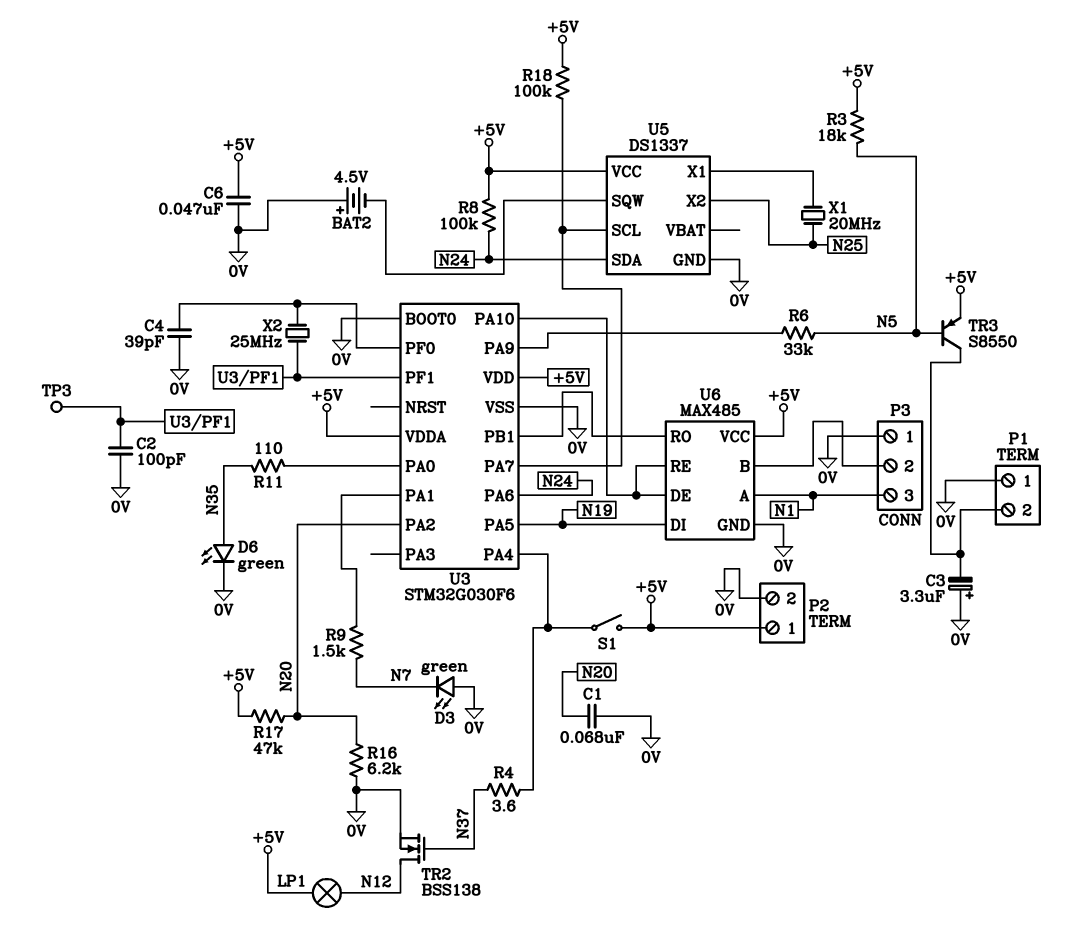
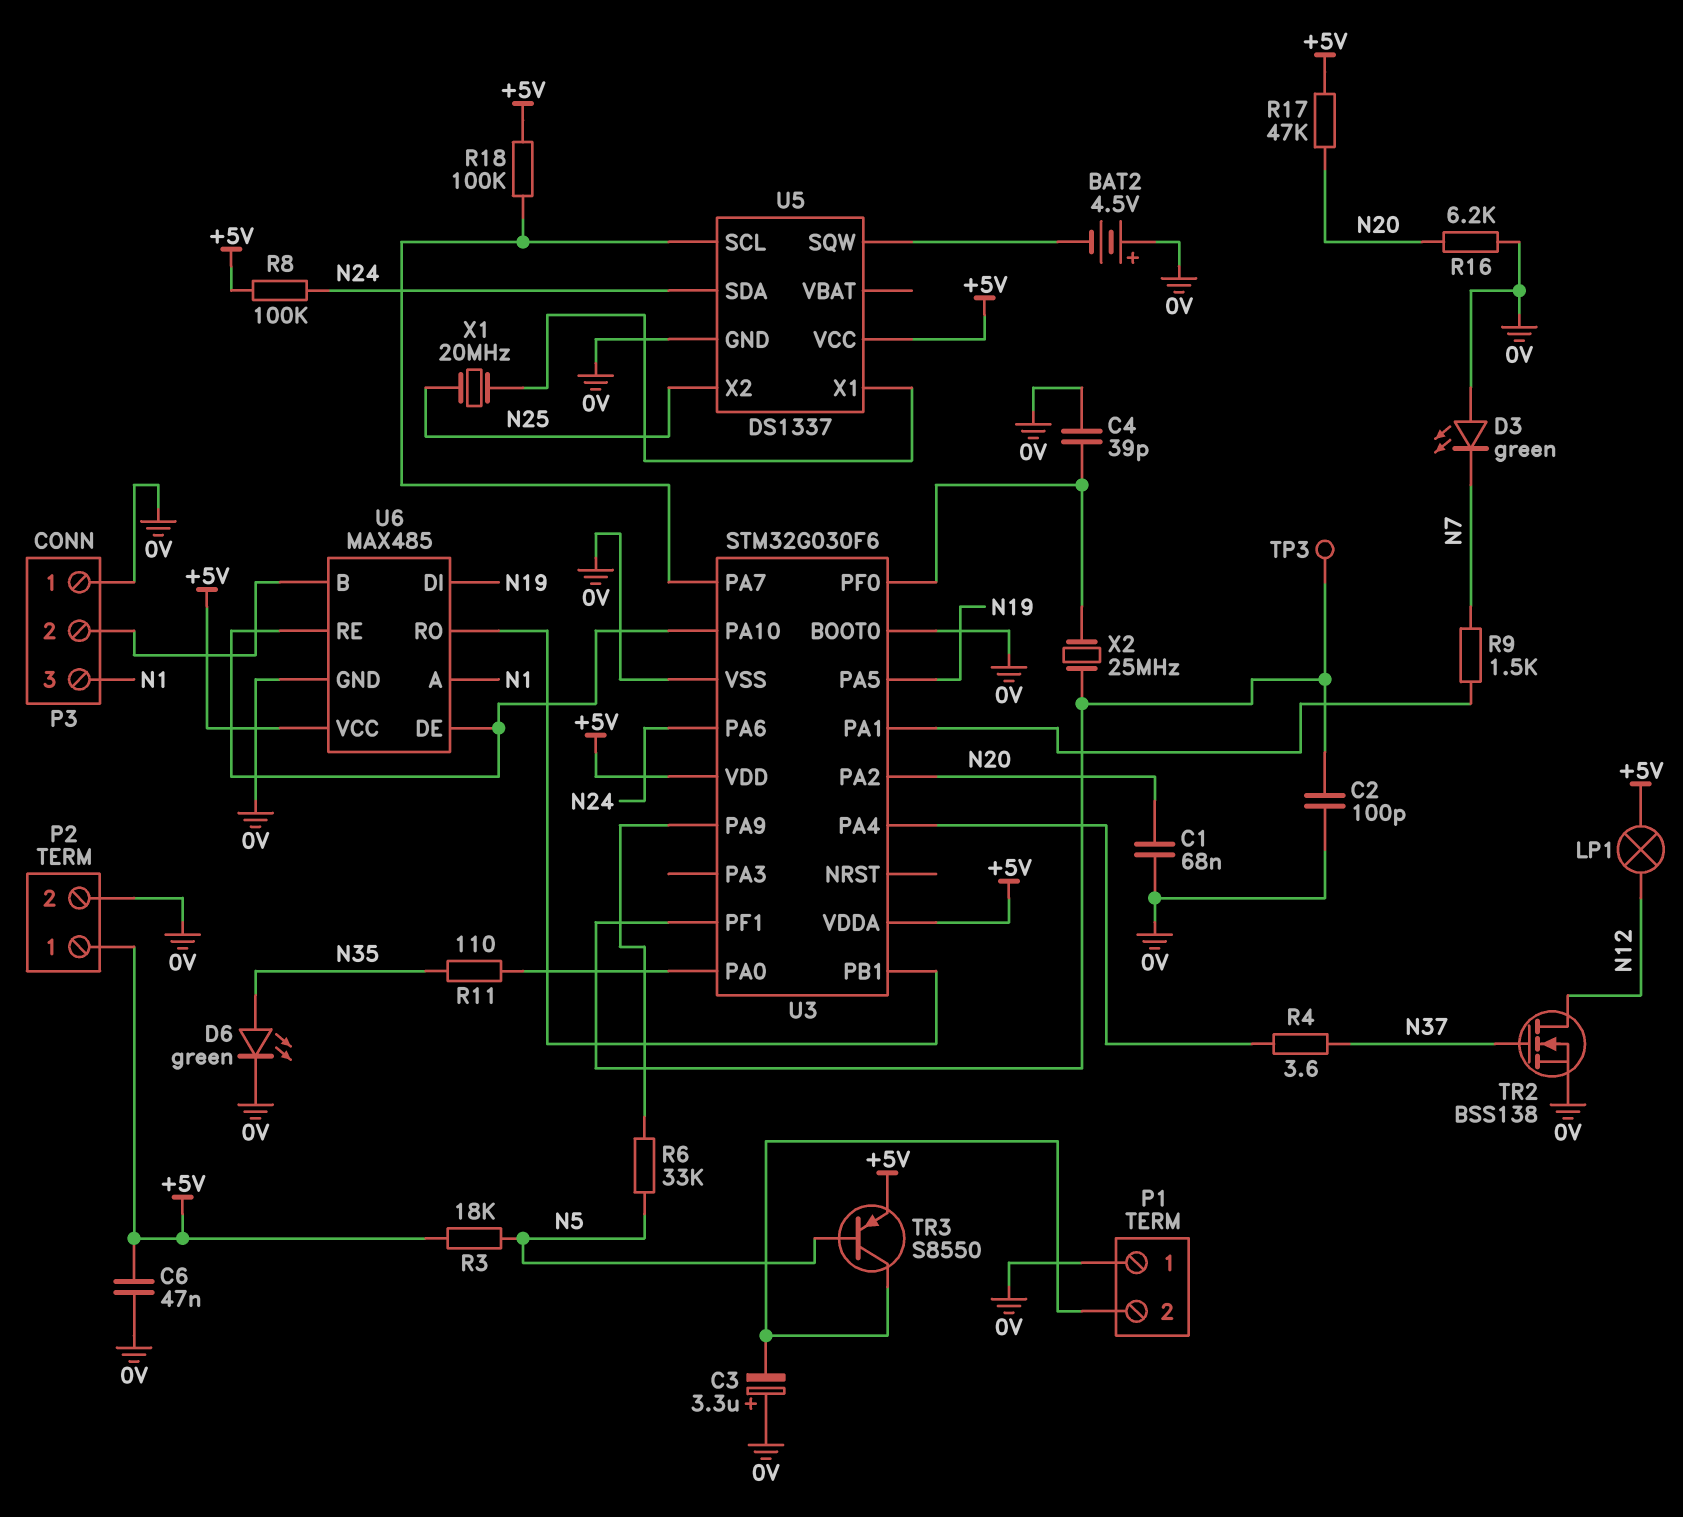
S1: switch (+5V, U3/PA4) -> none

